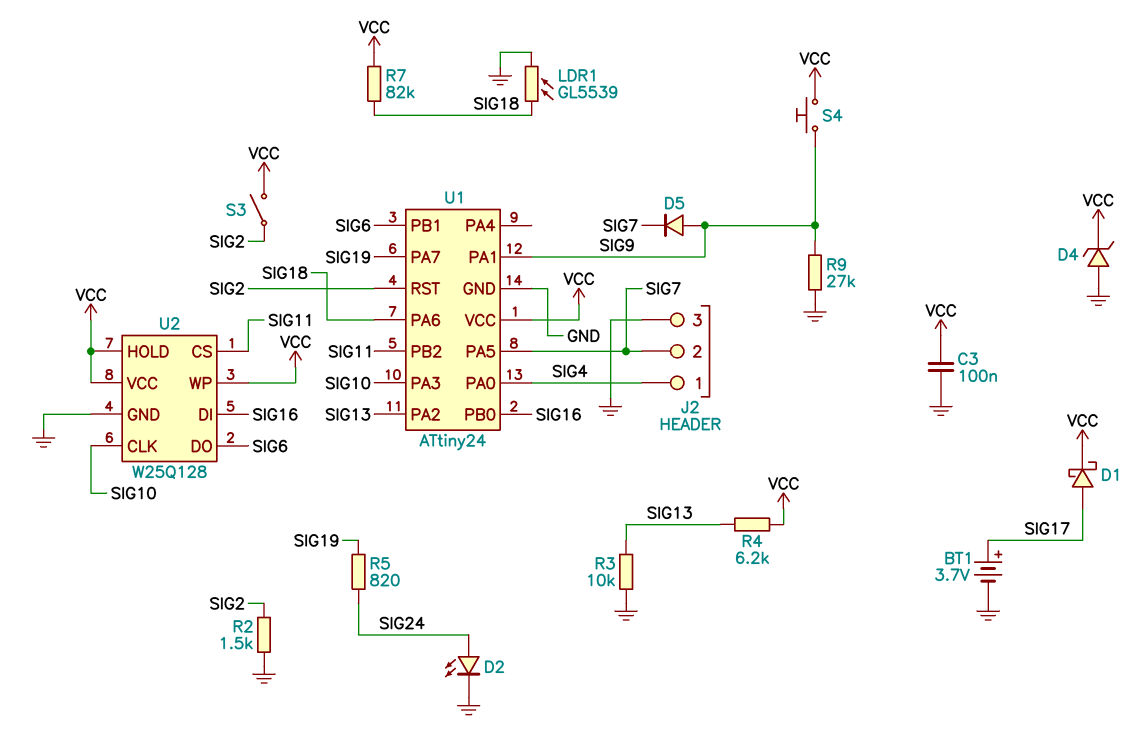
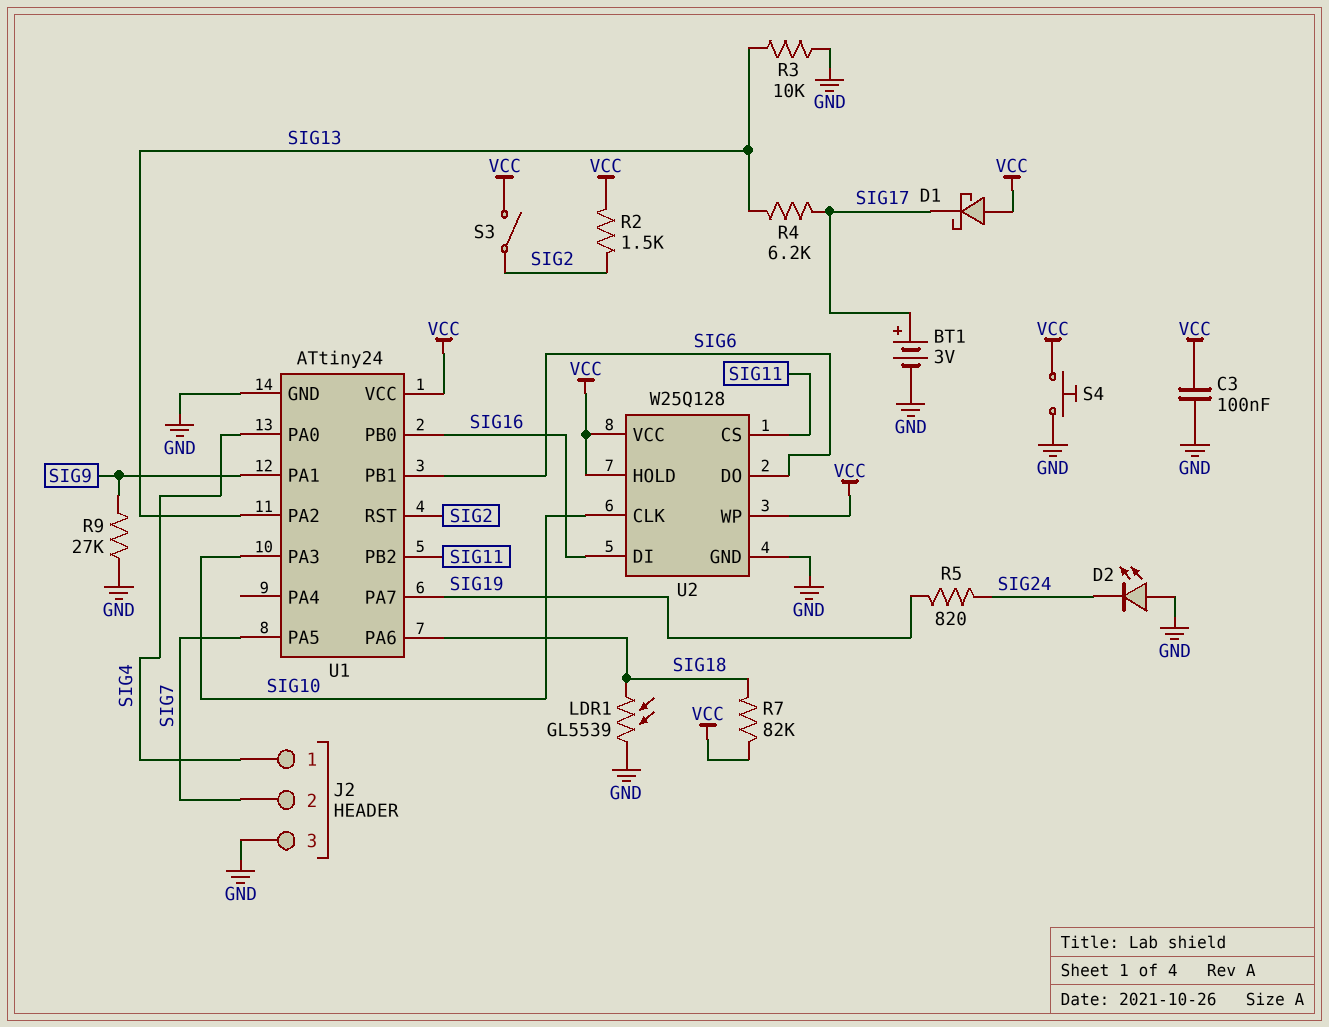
BT1: 3.7V (plus SIG17, minus GND) -> 3V (plus SIG17, minus GND)
D1: schottky (A SIG17, K VCC) -> schottky (A VCC, K SIG17)
D2: LED (A SIG24, K GND) -> LED (A GND, K SIG24)
D4: zener (A GND, K VCC) -> none
D5: diode (A SIG9, K SIG7) -> none
R2: 1.5k (GND, SIG2) -> 1.5k (SIG2, VCC)
R4: 6.2k (SIG13, VCC) -> 6.2k (SIG13, SIG17)
S4: button (SIG9, VCC) -> button (GND, VCC)

